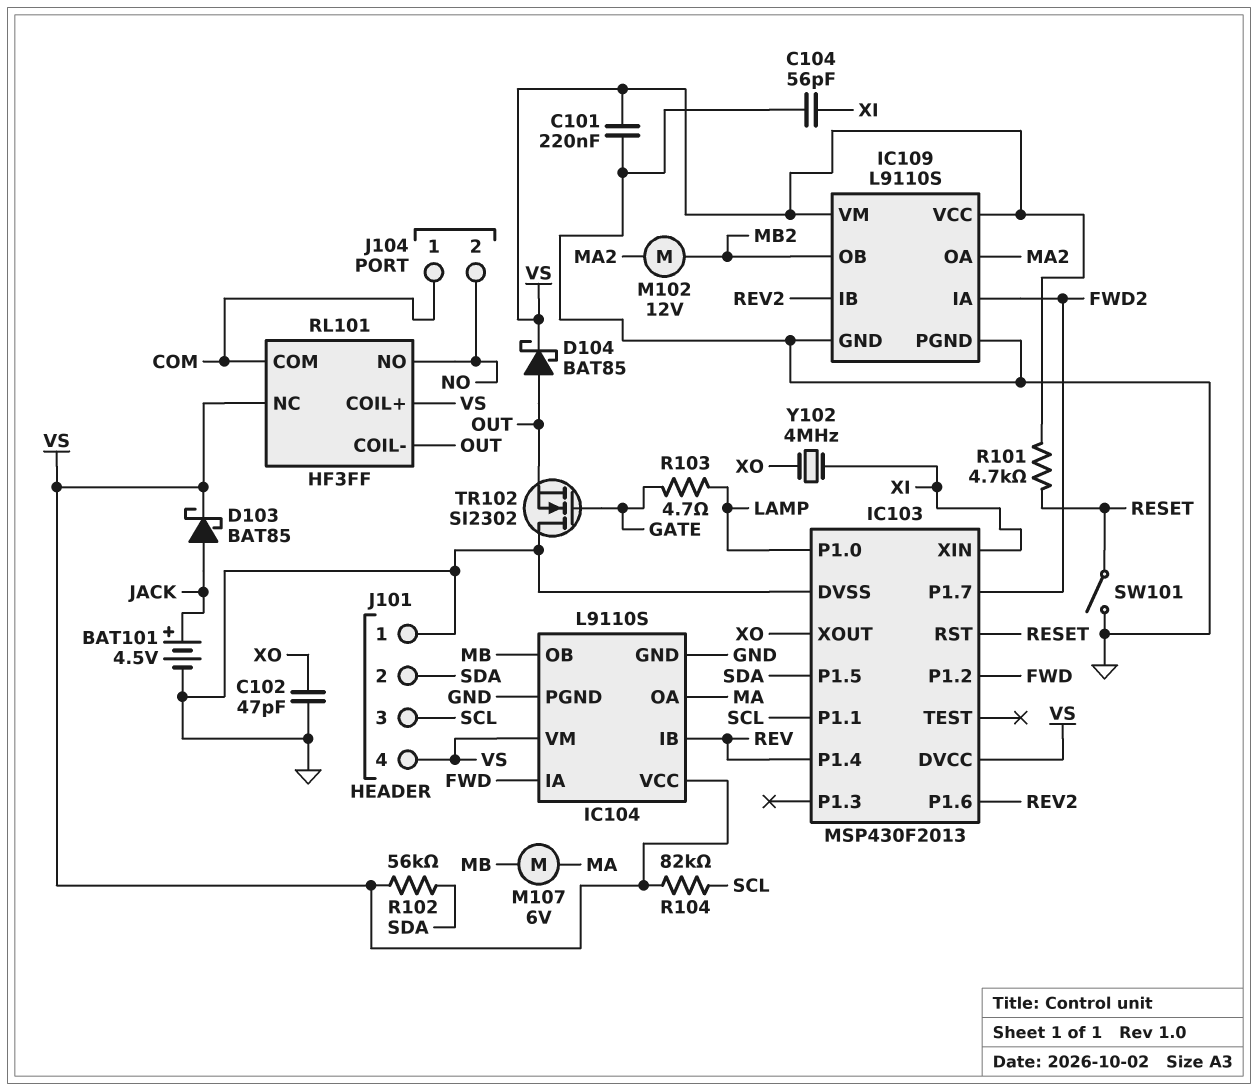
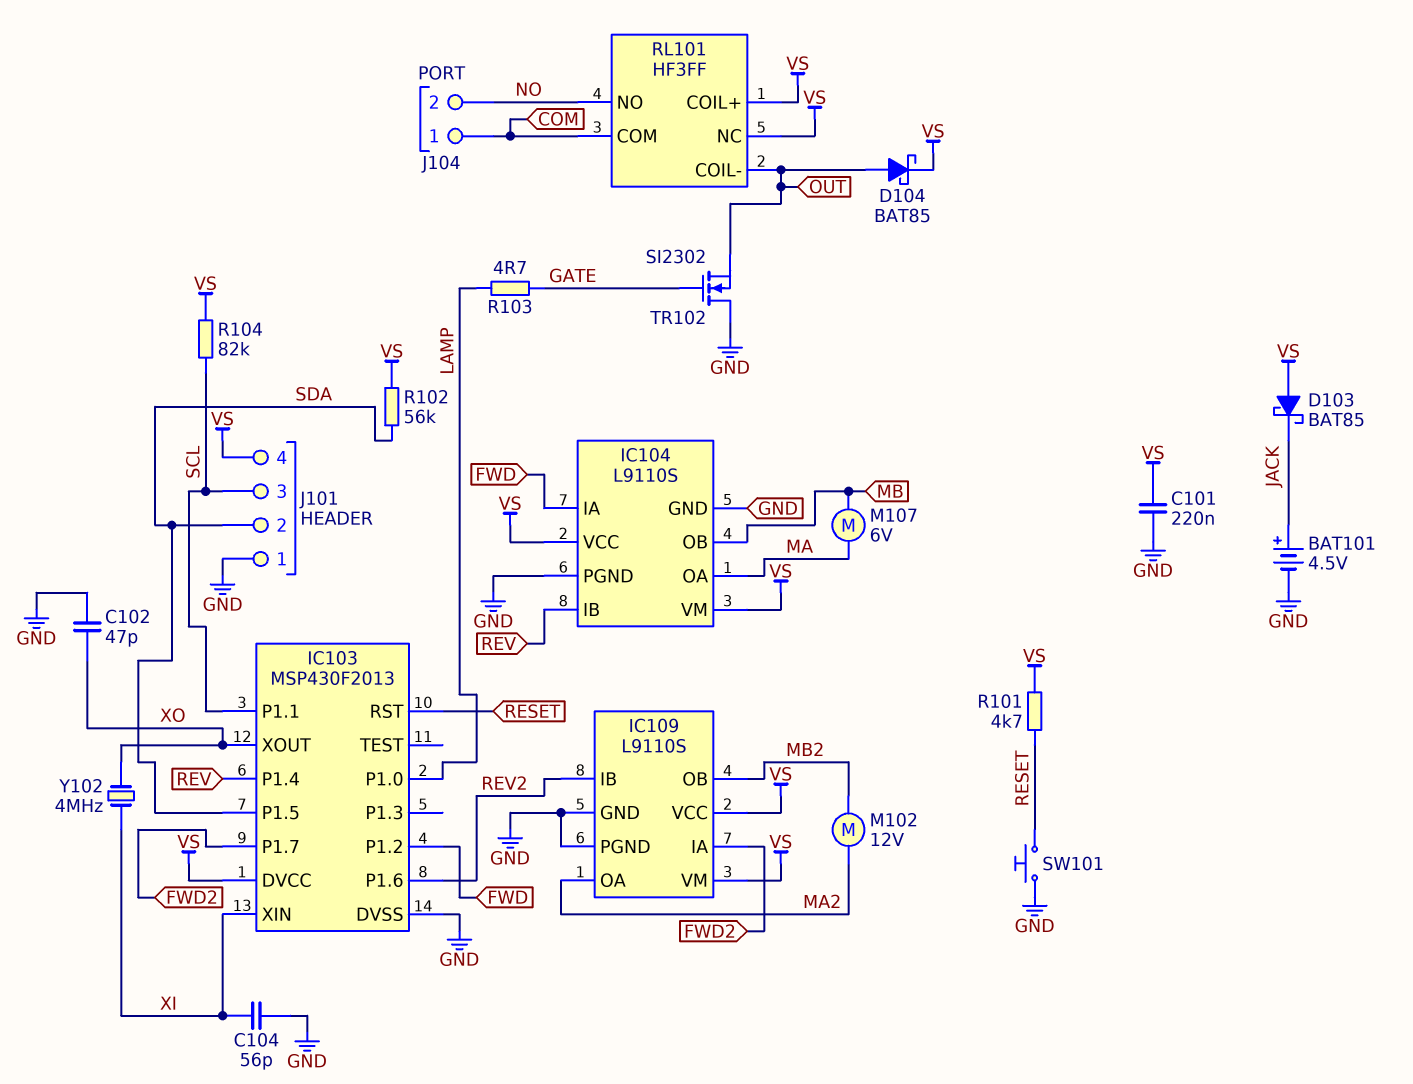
D103: schottky BAT85 (A JACK, K VS) -> schottky BAT85 (A VS, K JACK)
SW101: switch (GND, RESET) -> button (GND, RESET)

